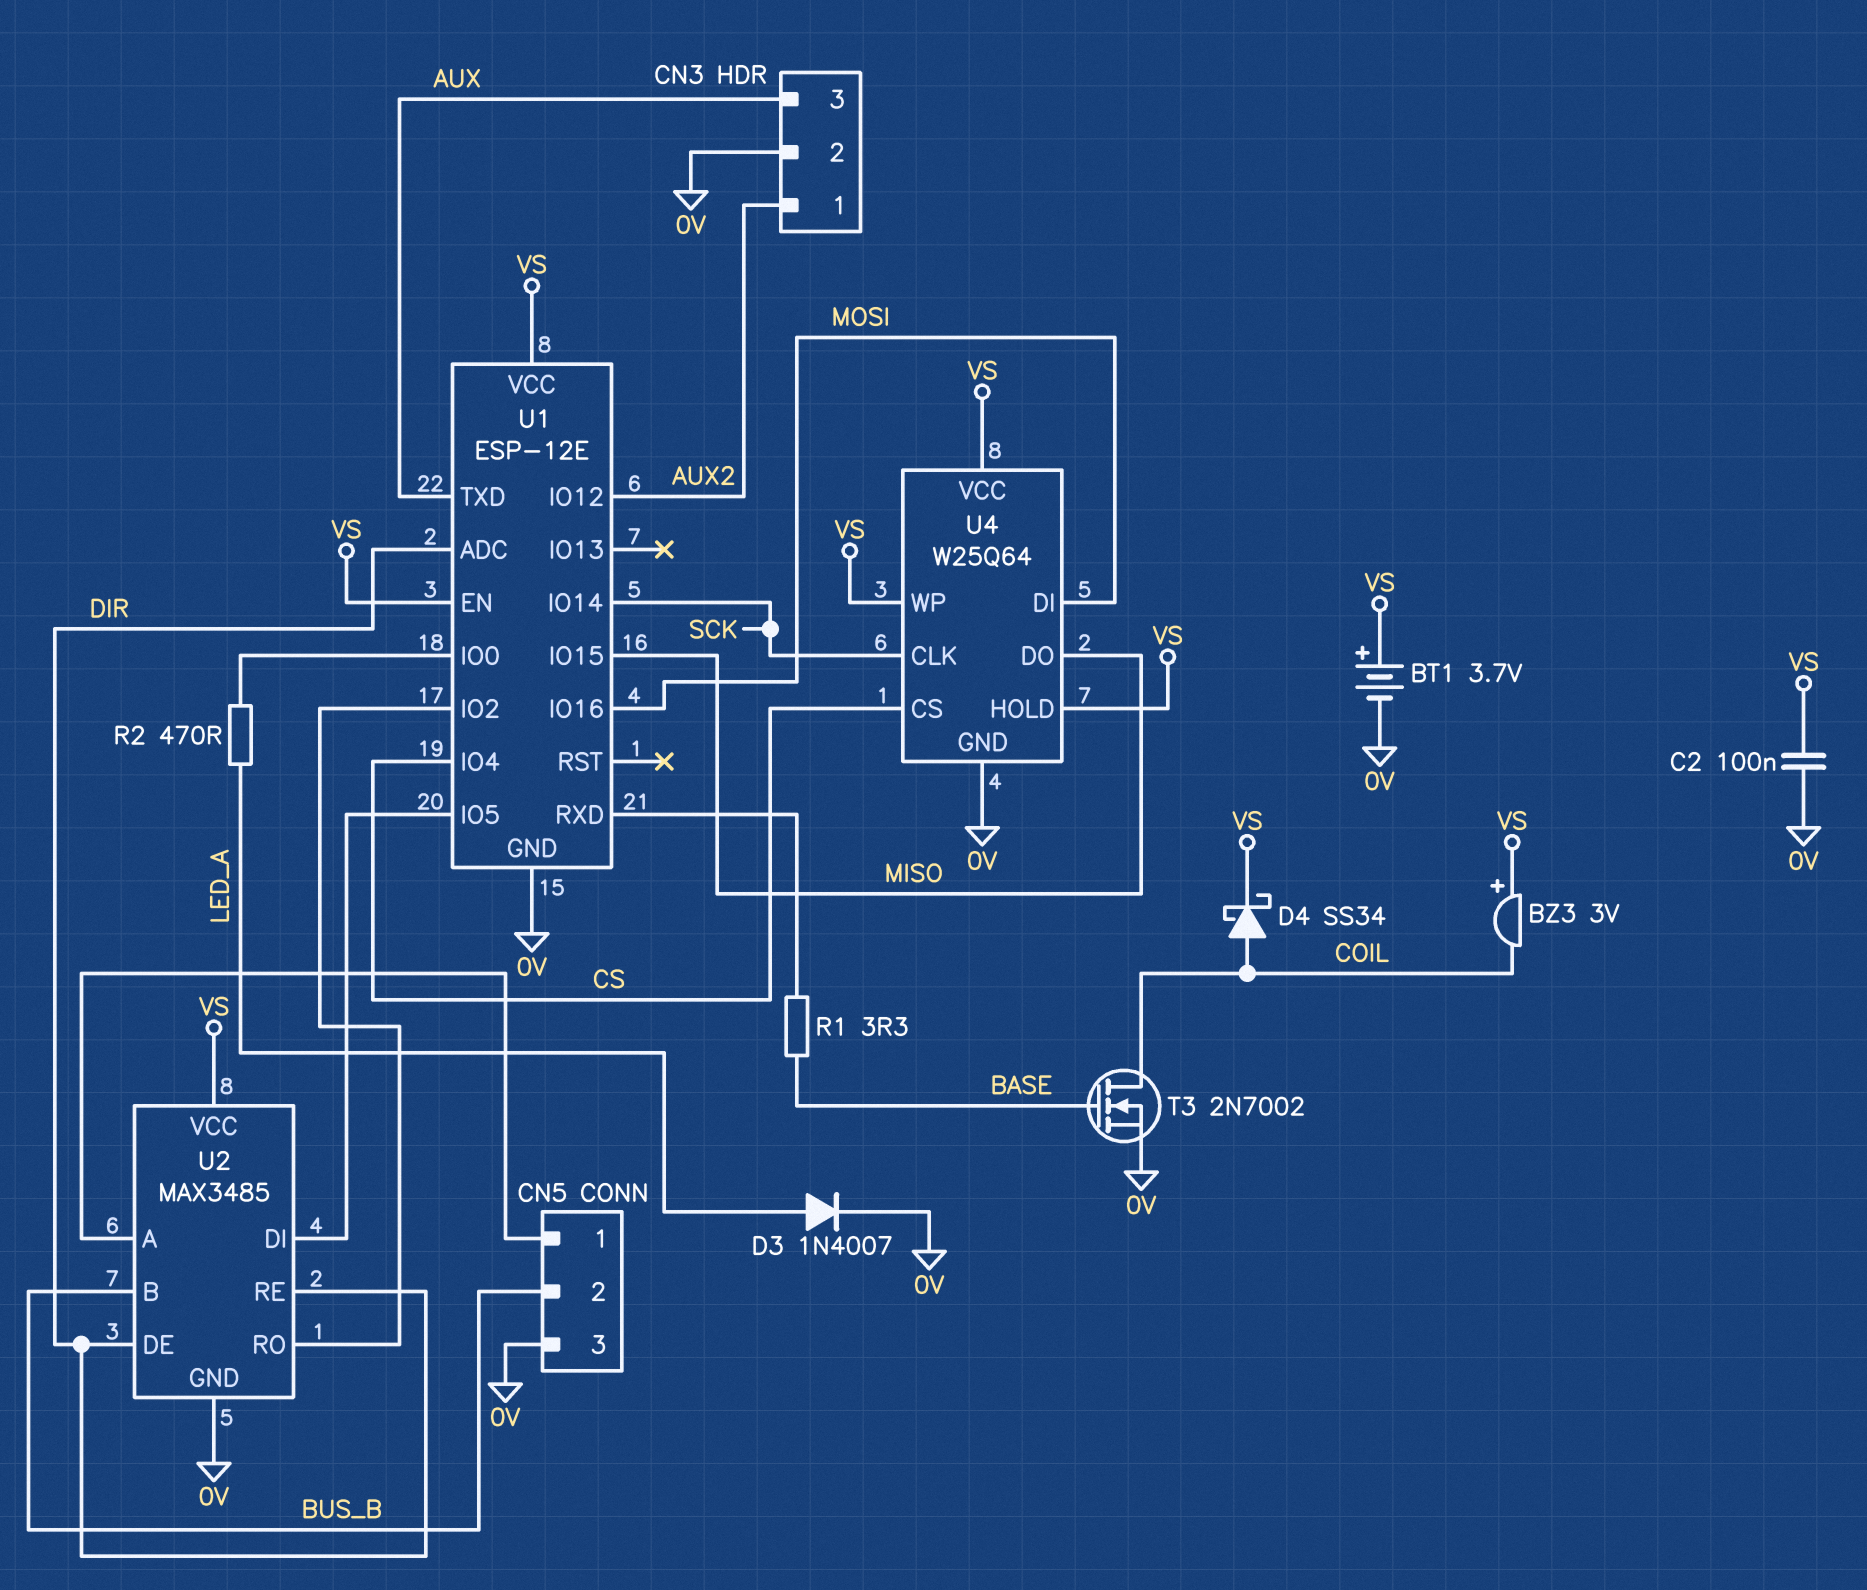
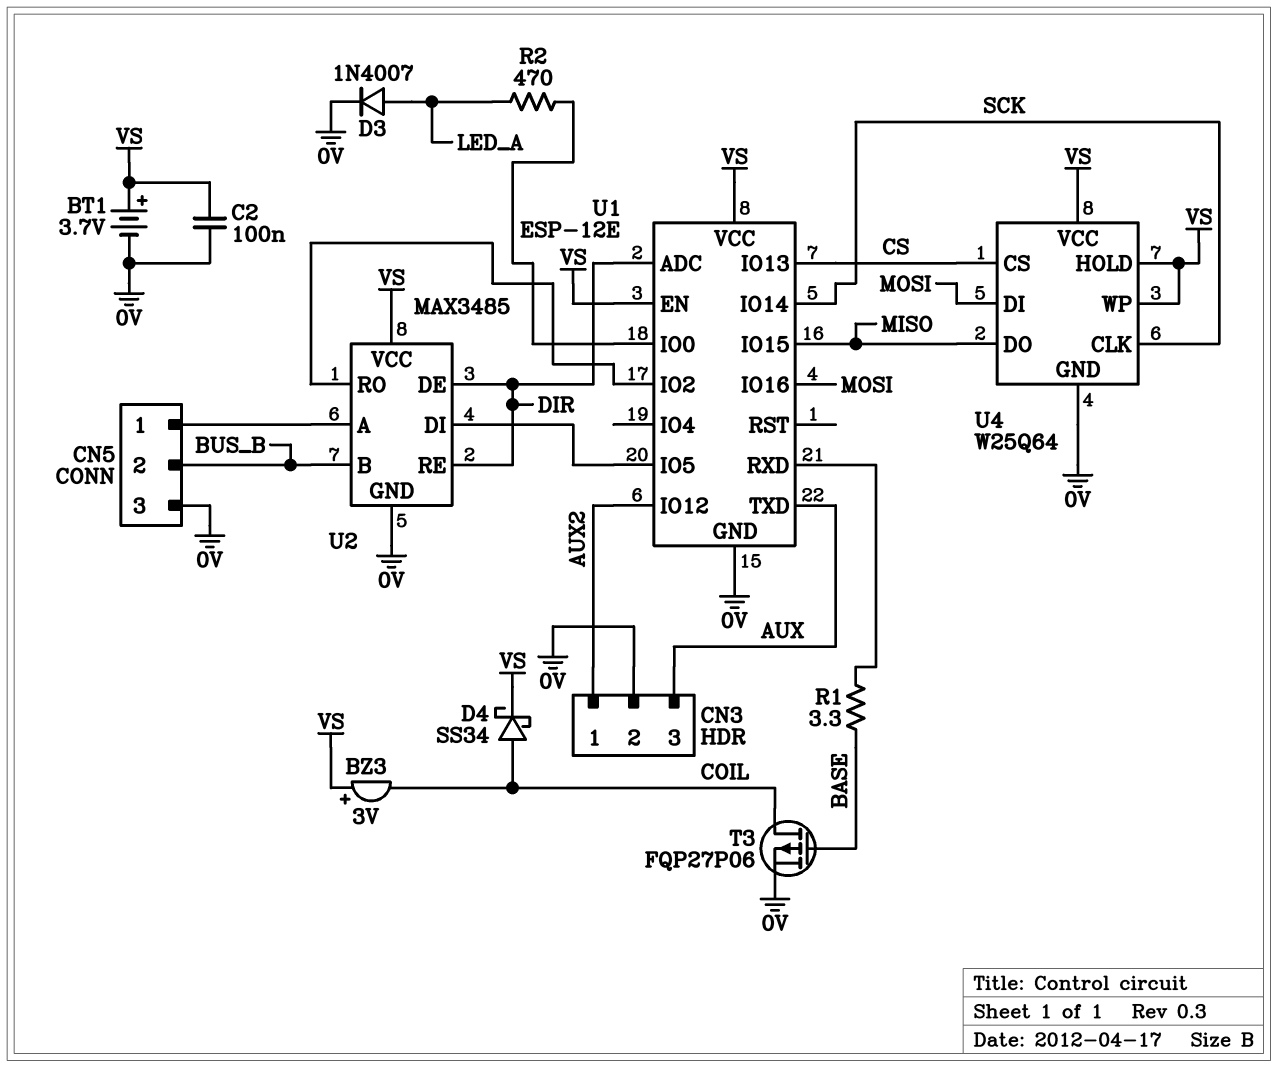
T3: NMOS 2N7002 (G BASE, D COIL, S 0V) -> PMOS FQP27P06 (G BASE, D COIL, S 0V)
U1 pin IO4: CS -> none
U1 pin IO13: none -> CS

